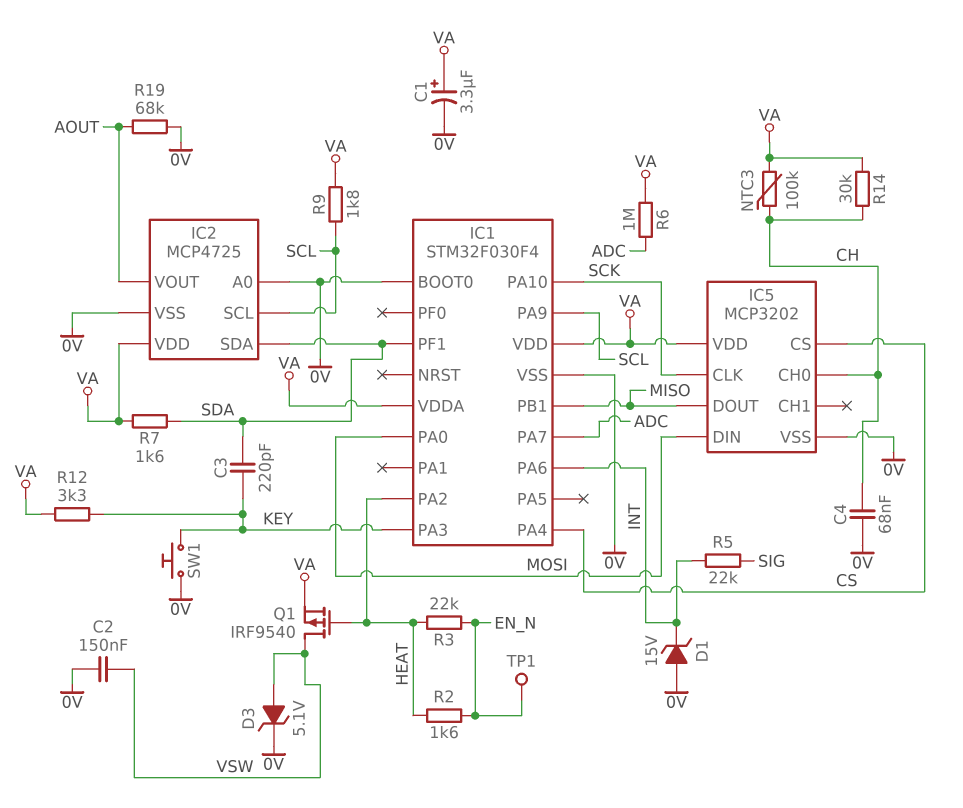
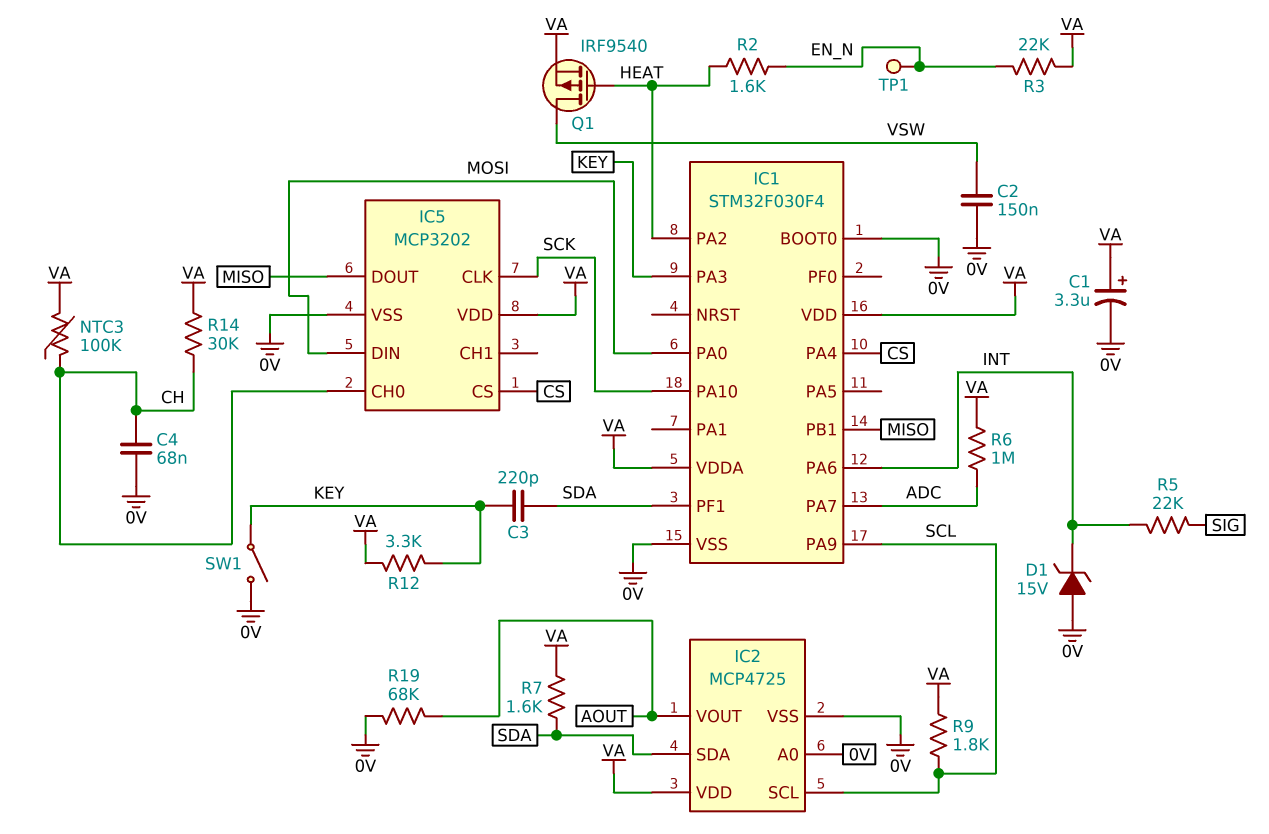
D3: zener 5.1V (A VSW, K 0V) -> none
R3: 22k (EN_N, HEAT) -> 22k (EN_N, VA)
SW1: button (0V, KEY) -> switch (0V, KEY)

